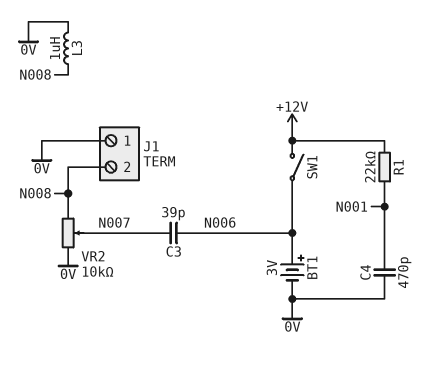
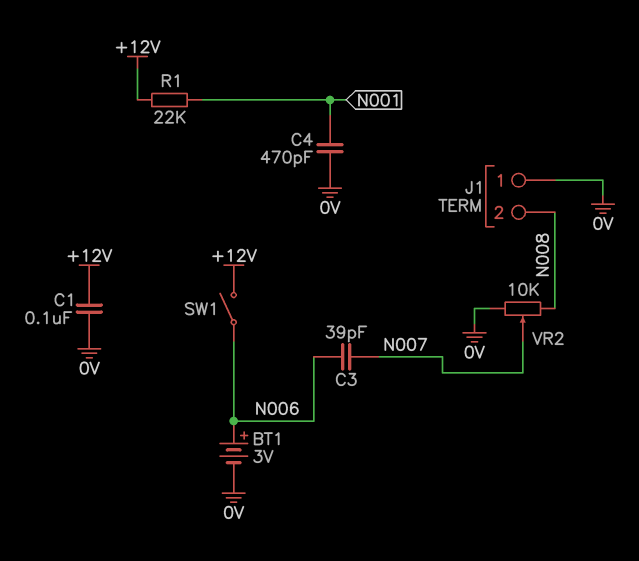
C1: none -> 100nF (+12V, 0V)
L3: 1uH (0V, N008) -> none

